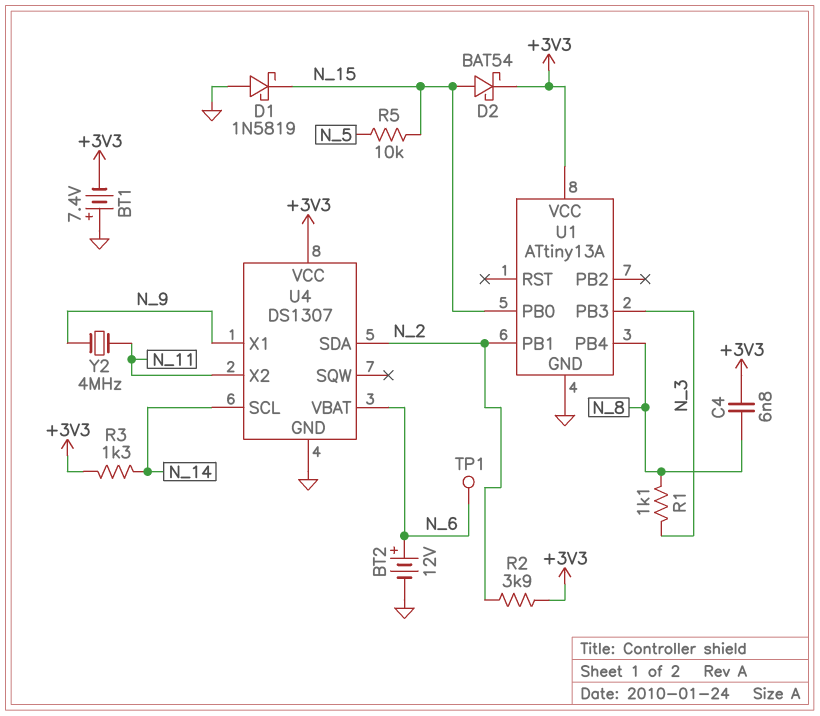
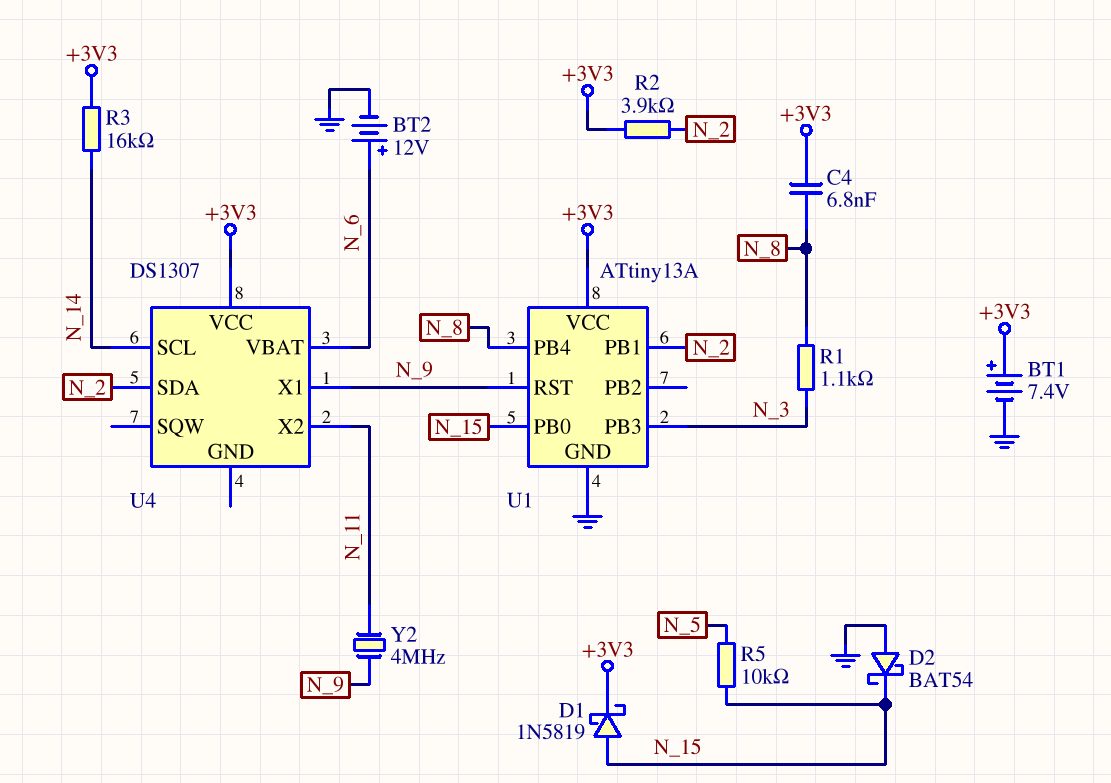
BT1: 7.4V (plus GND, minus +3V3) -> 7.4V (plus +3V3, minus GND)
D1: schottky 1N5819 (A GND, K N_15) -> schottky 1N5819 (A N_15, K +3V3)
D2: schottky BAT54 (A N_15, K +3V3) -> schottky BAT54 (A GND, K N_15)
R3: 1.3k (+3V3, N_14) -> 16k (+3V3, N_14)
TP1: test point (N_6) -> none
U1 pin RST: none -> N_9
U4 pin GND: GND -> none

